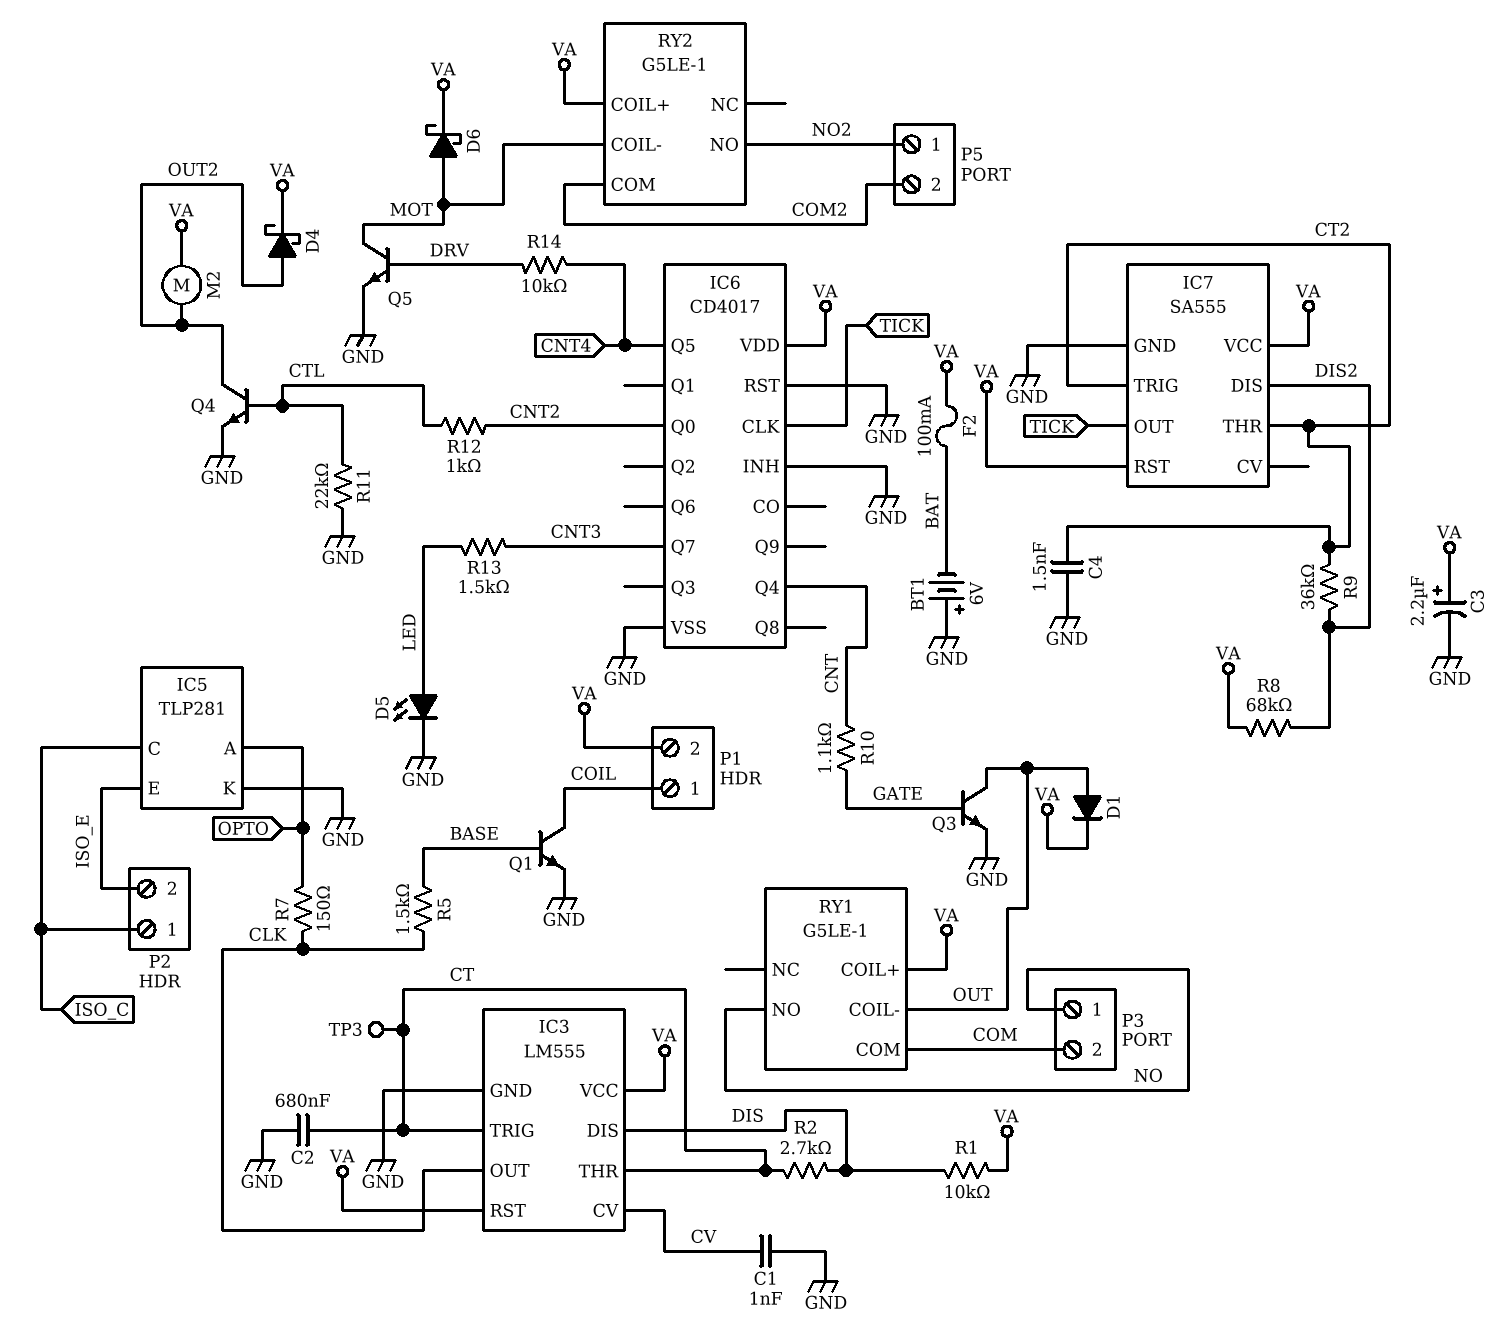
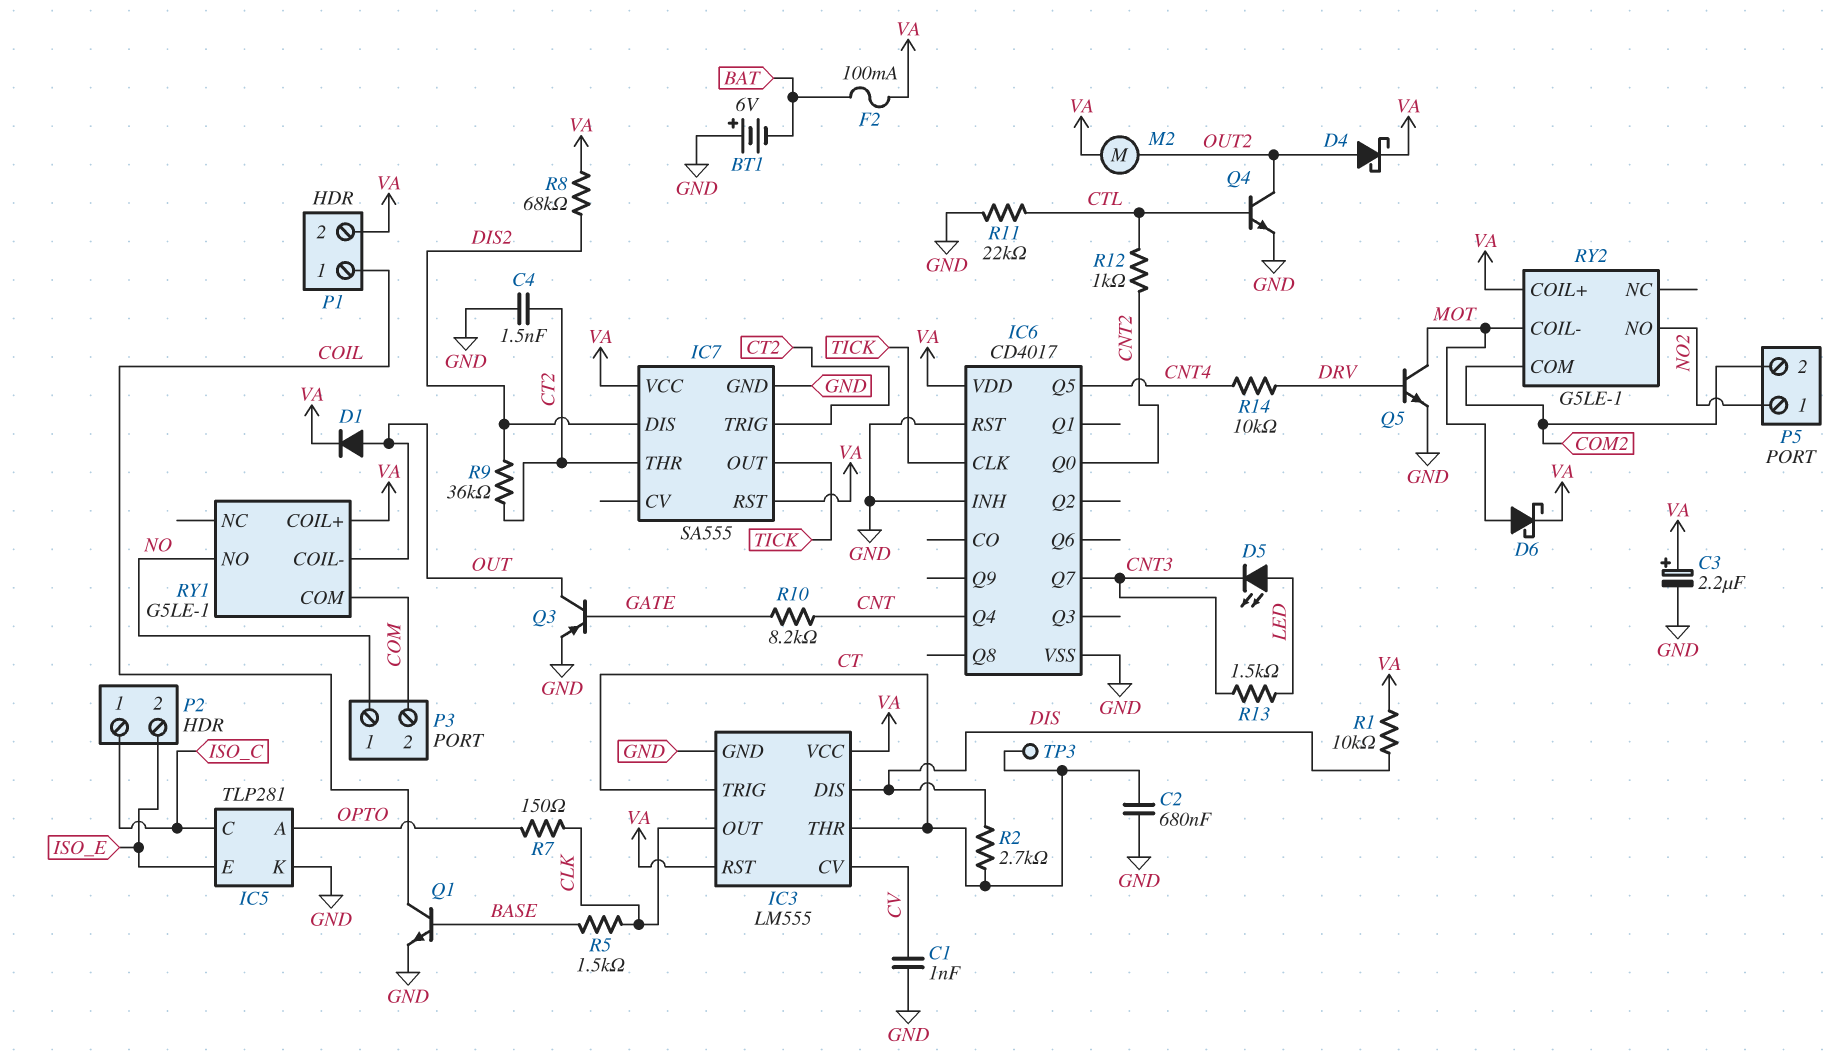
D5: LED (A LED, K GND) -> LED (A LED, K CNT3)
Q3: NPN (B GATE, C OUT, E GND) -> PNP (B GATE, C OUT, E GND)
R10: 1.1k (CNT, GATE) -> 8.2k (CNT, GATE)

